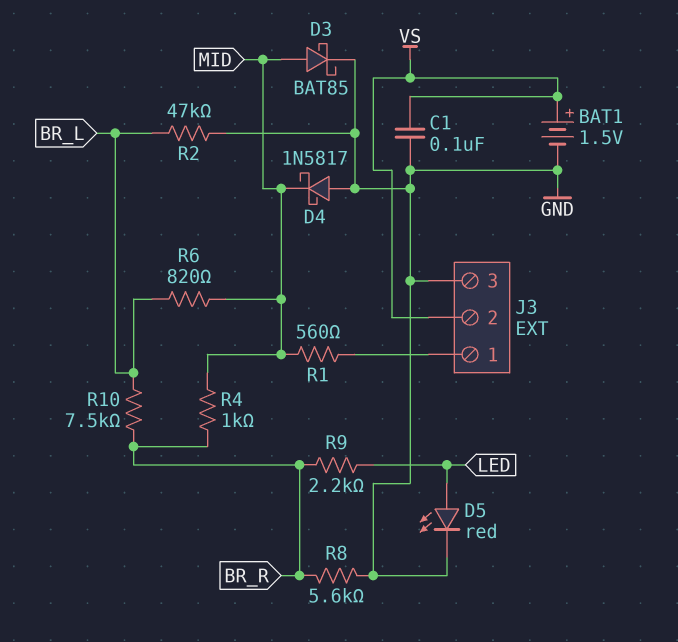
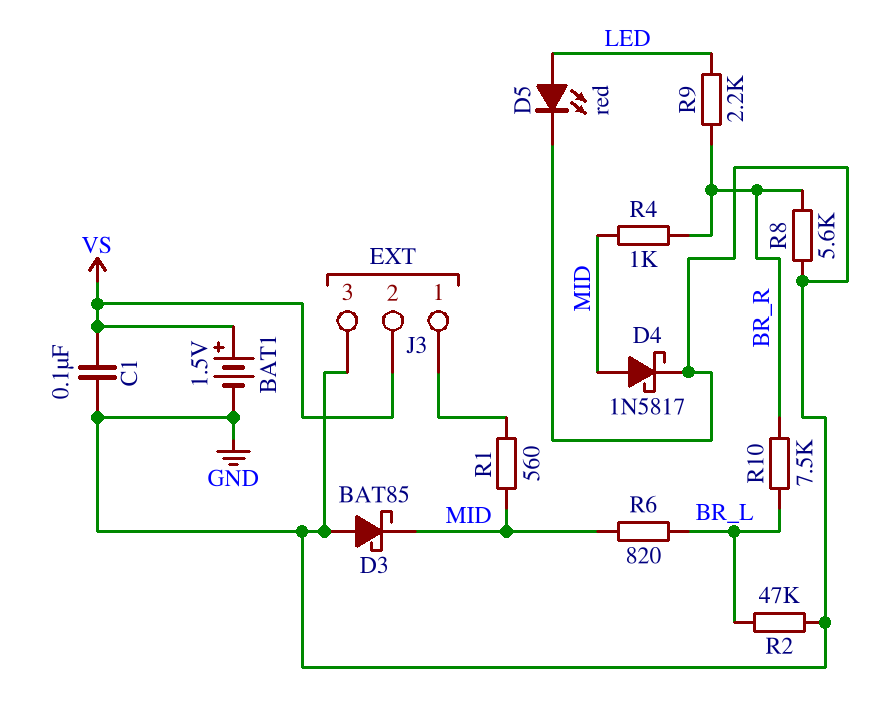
D3: schottky BAT85 (A MID, K GND) -> schottky BAT85 (A GND, K MID)
D4: schottky 1N5817 (A GND, K MID) -> schottky 1N5817 (A MID, K GND)

